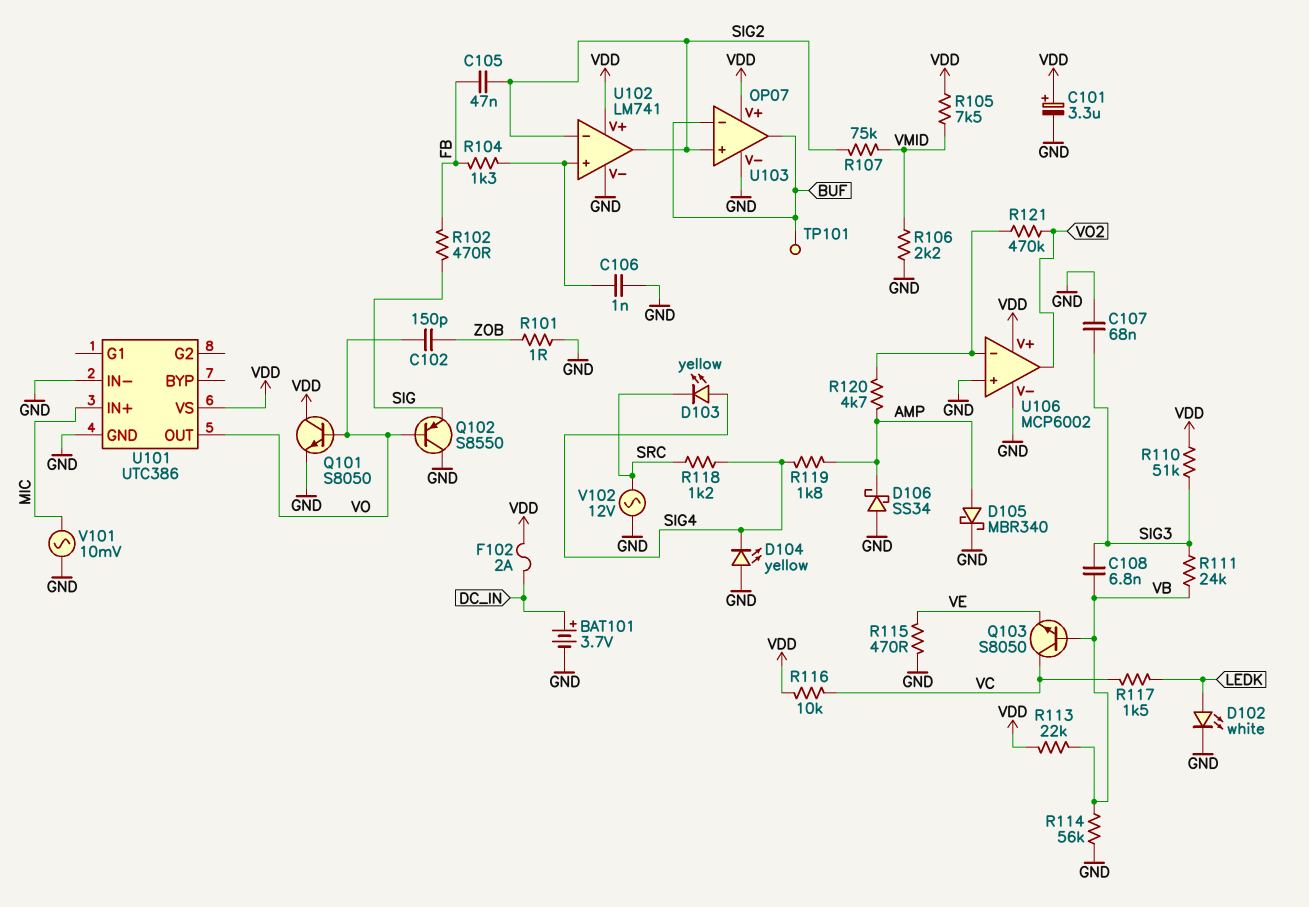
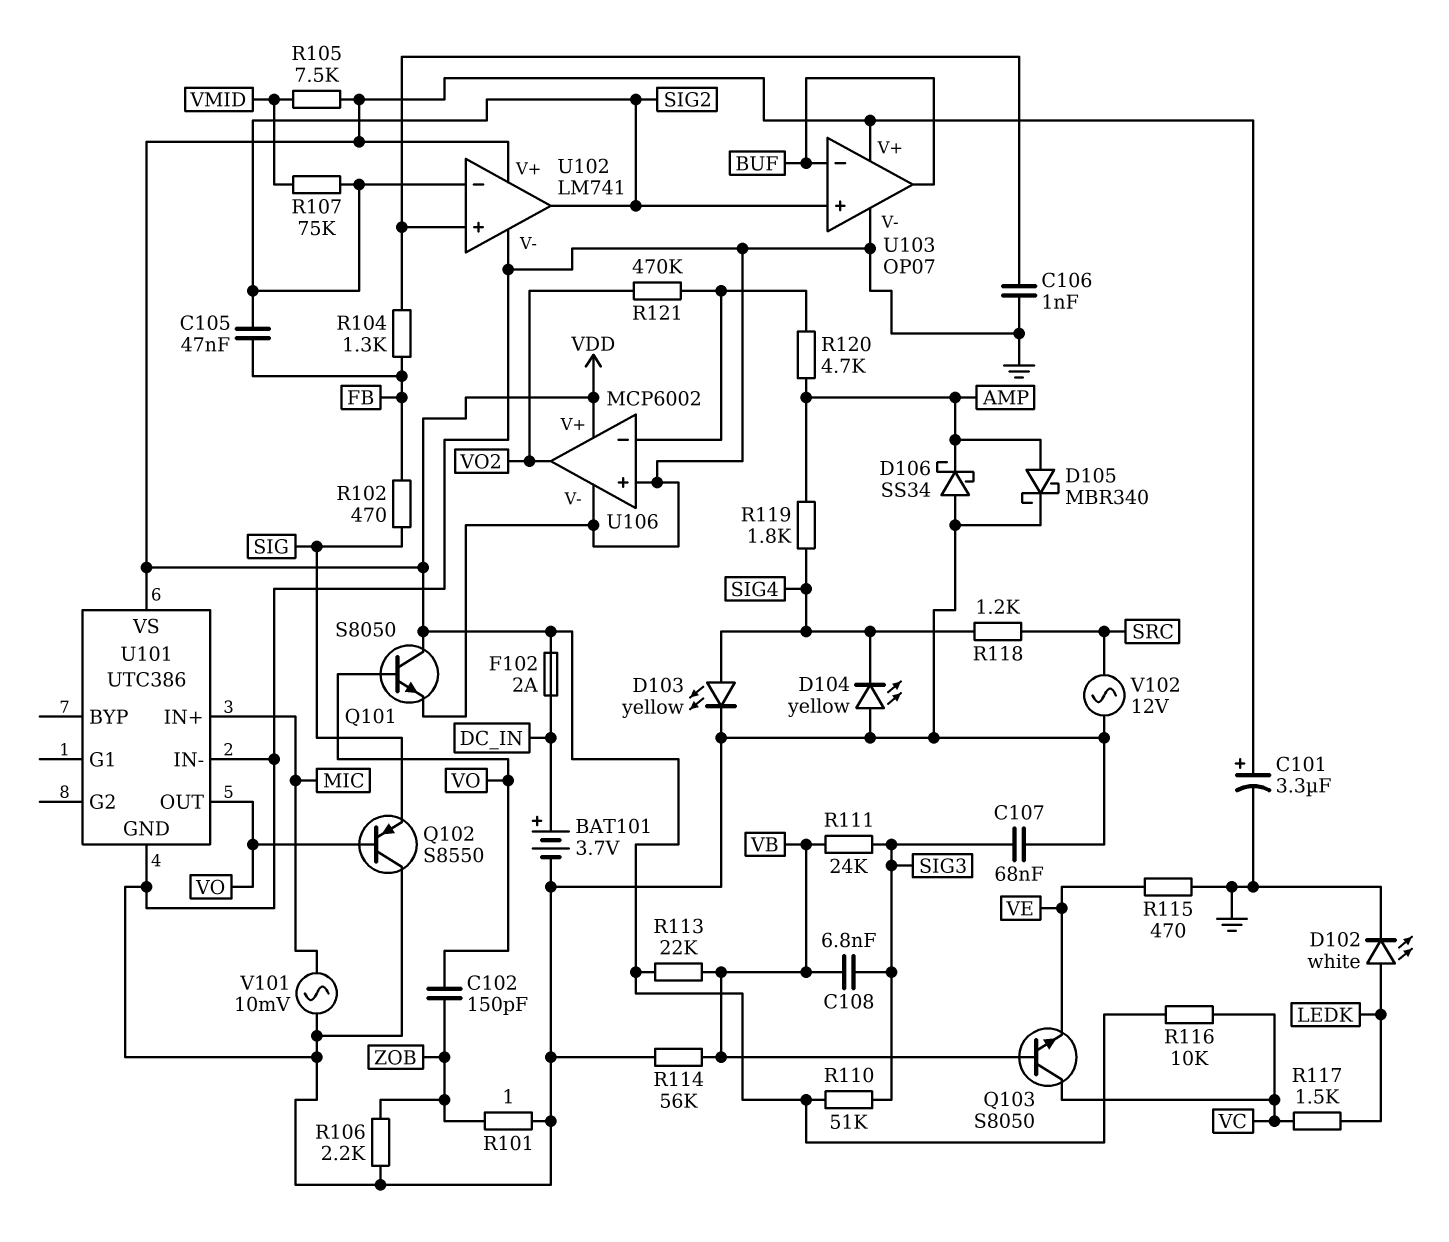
D103: LED yellow (A SIG4, K SRC) -> LED yellow (A SIG4, K GND)
R106: 2.2k (GND, VMID) -> 2.2k (GND, ZOB)
TP101: test point (BUF) -> none

